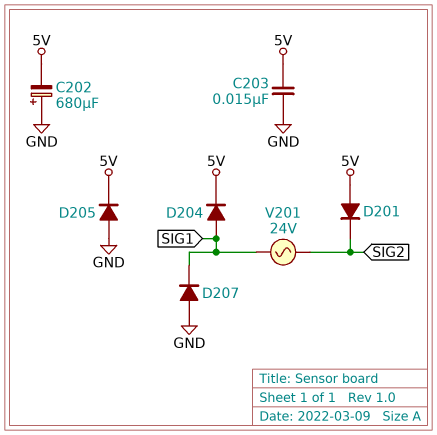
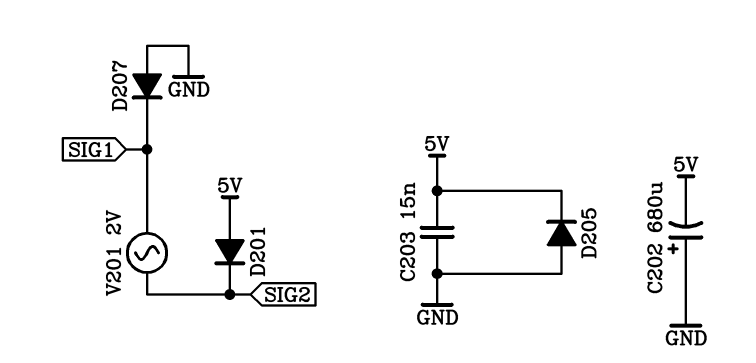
D204: diode (A SIG1, K 5V) -> none
V201: AC 24V (SIG1, SIG2) -> AC 2V (SIG1, SIG2)

